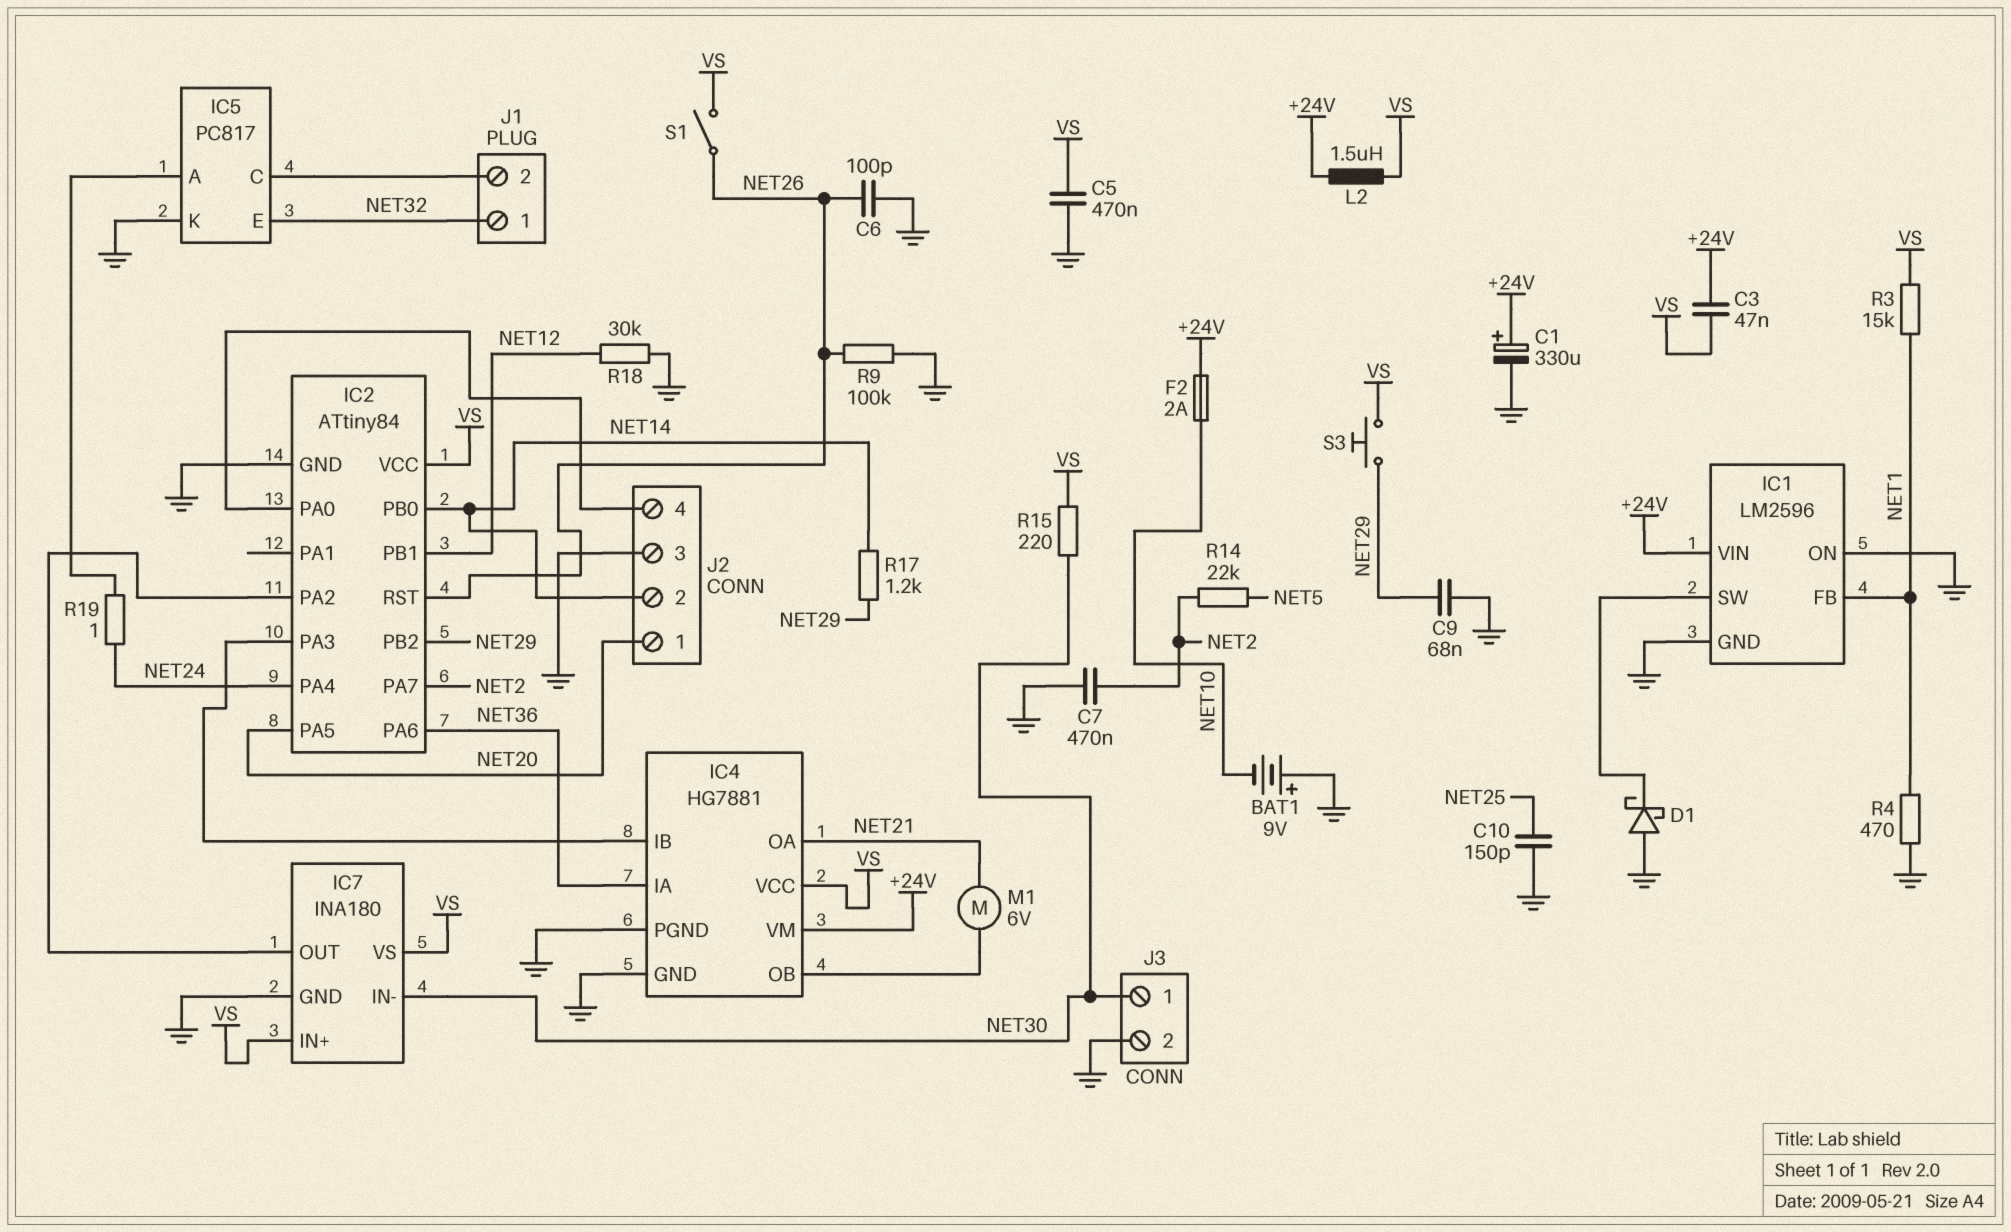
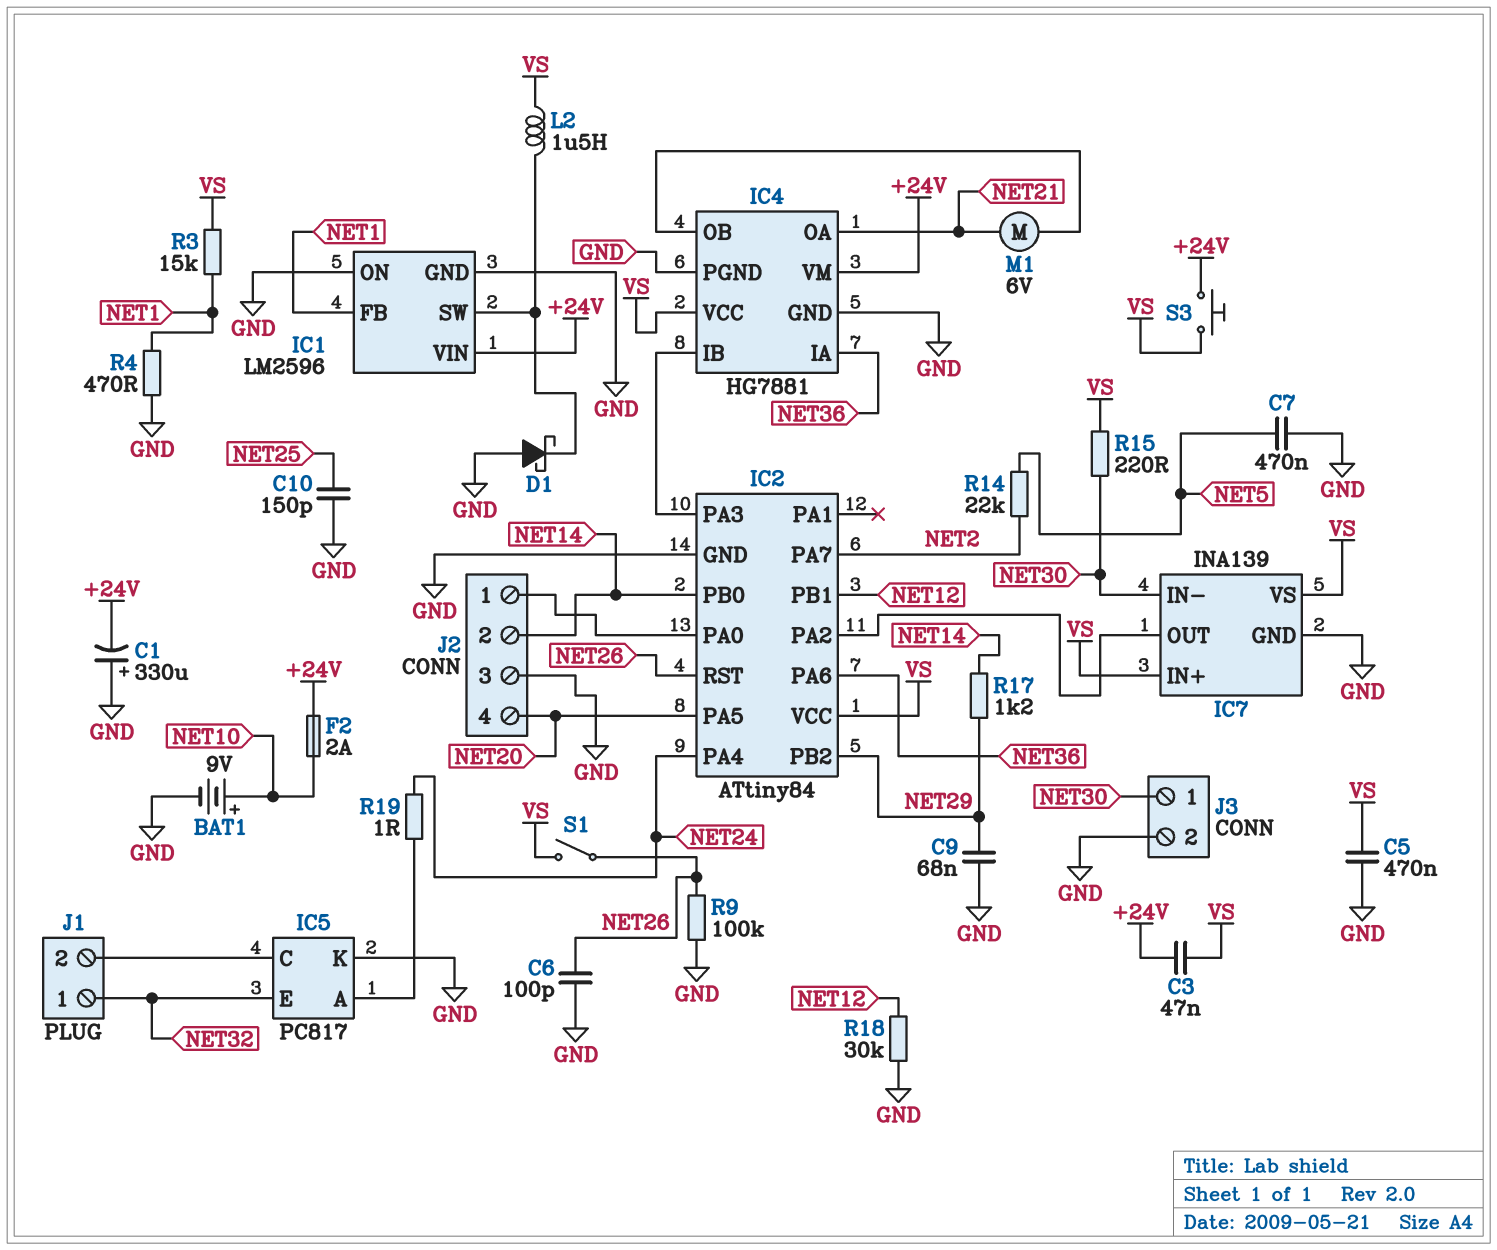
BAT1: 9V (plus GND, minus NET10) -> 9V (plus NET10, minus GND)
C1: 330uF (plus +24V, minus GND) -> 330uF (plus GND, minus +24V)
C7: 470nF (GND, NET2) -> 470nF (GND, NET5)
IC7: INA180 -> INA139
J2 pin 1: NET20 -> IC2/PA0
J2 pin 4: IC2/PA0 -> NET20
L2: 1.5uH (+24V, VS) -> 1.5uH (IC1/SW, VS)
S3: button (NET29, VS) -> button (+24V, VS)

